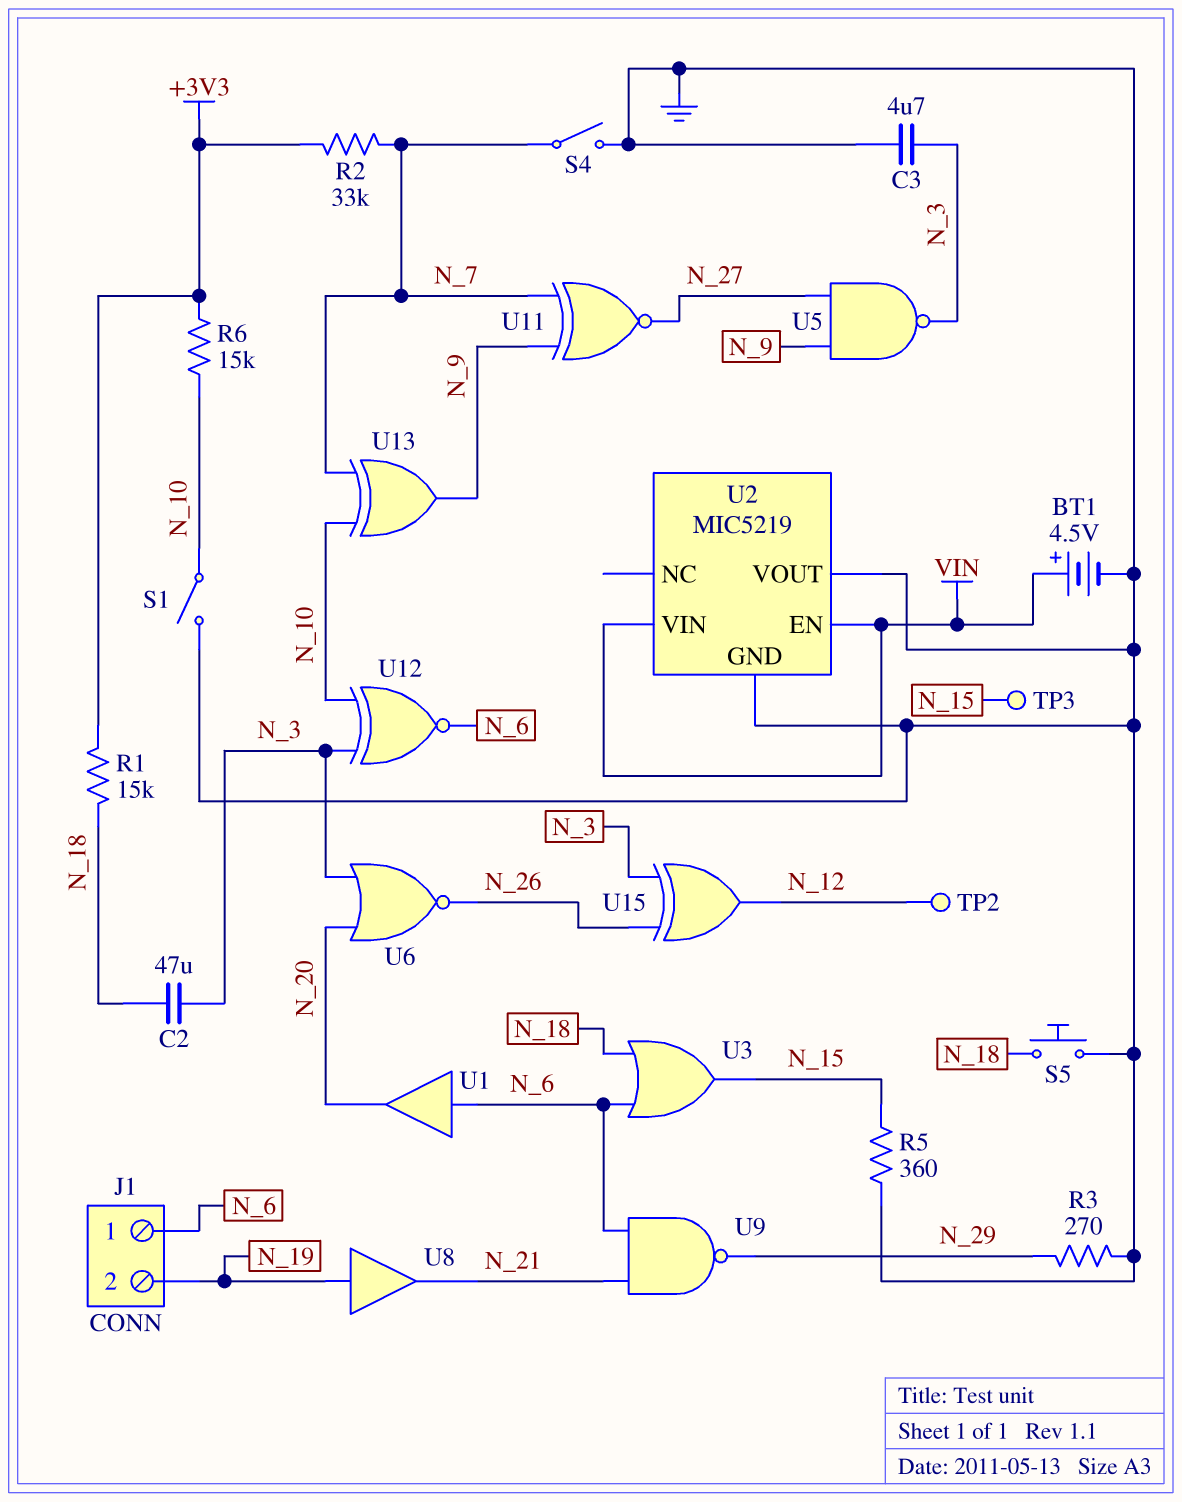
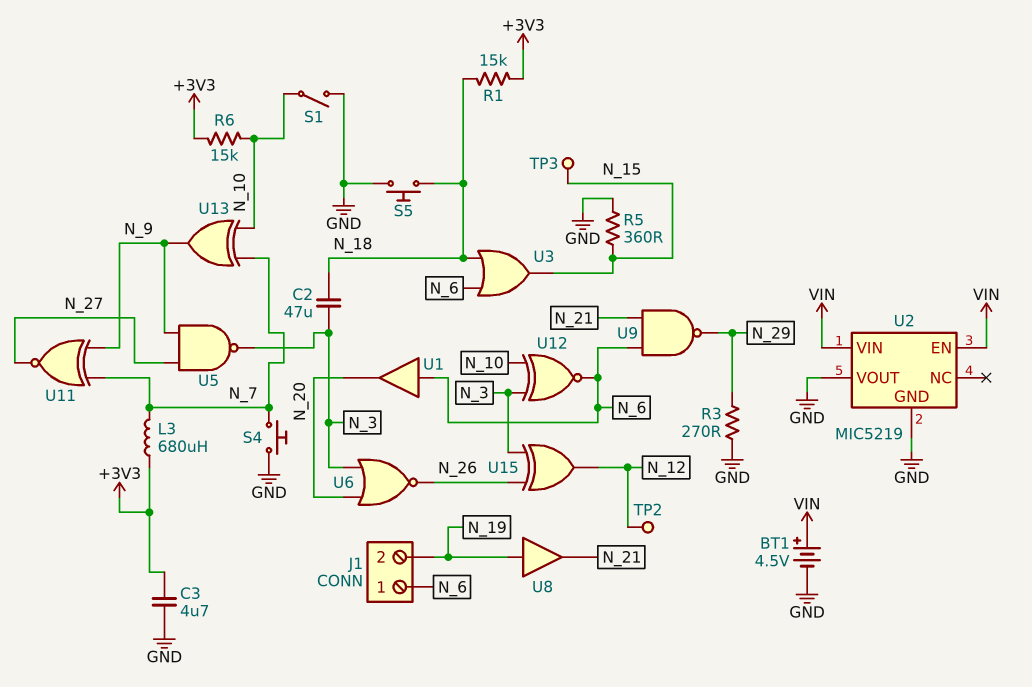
C3: 4.7uF (GND, N_3) -> 4.7uF (+3V3, GND)
L3: none -> 680uH (+3V3, N_7)
R2: 33k (+3V3, N_7) -> none
S4: switch (GND, N_7) -> button (GND, N_7)

